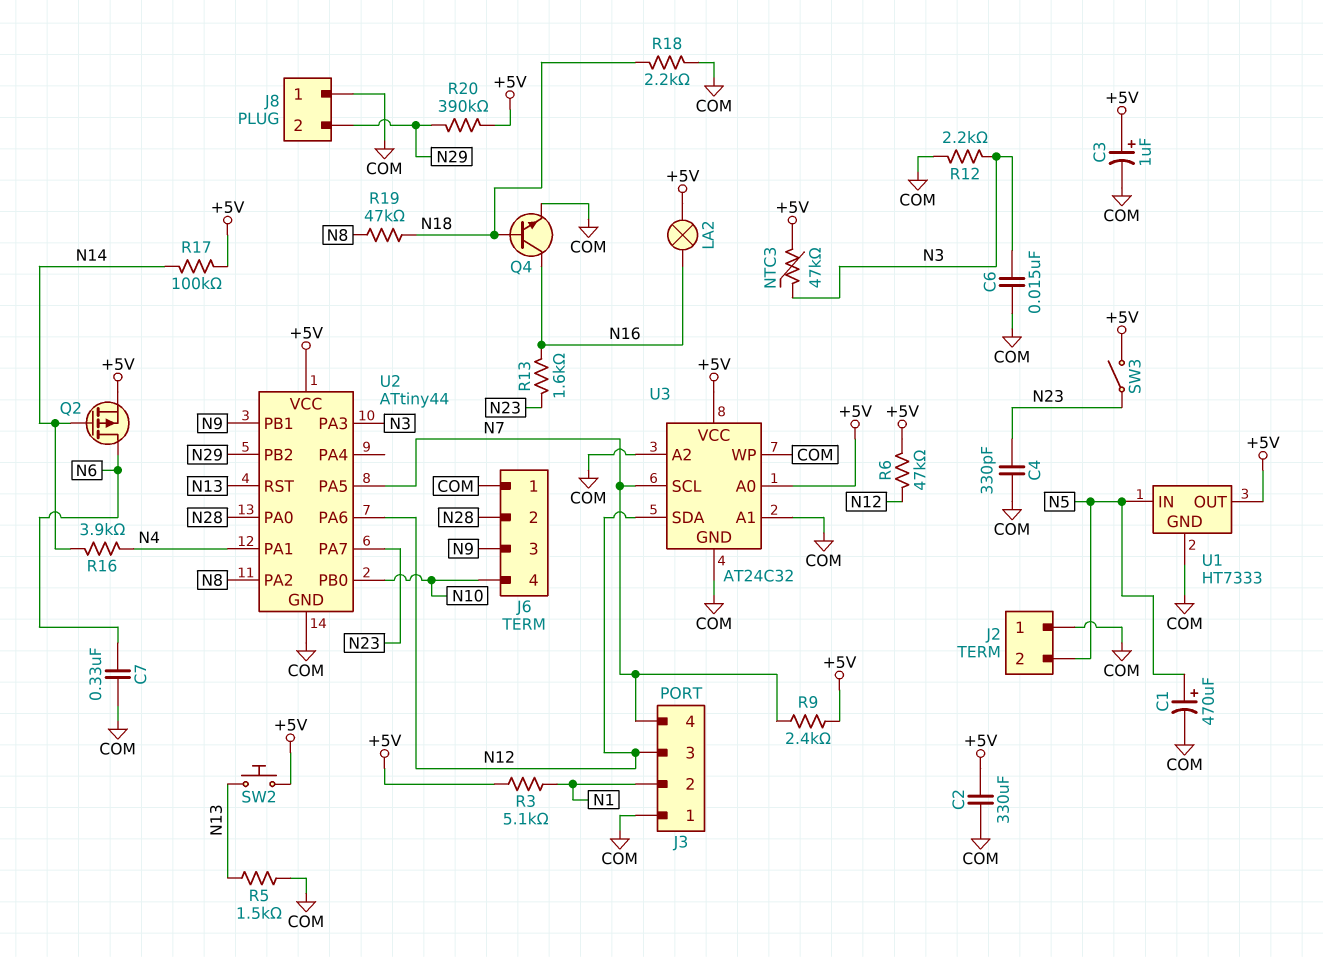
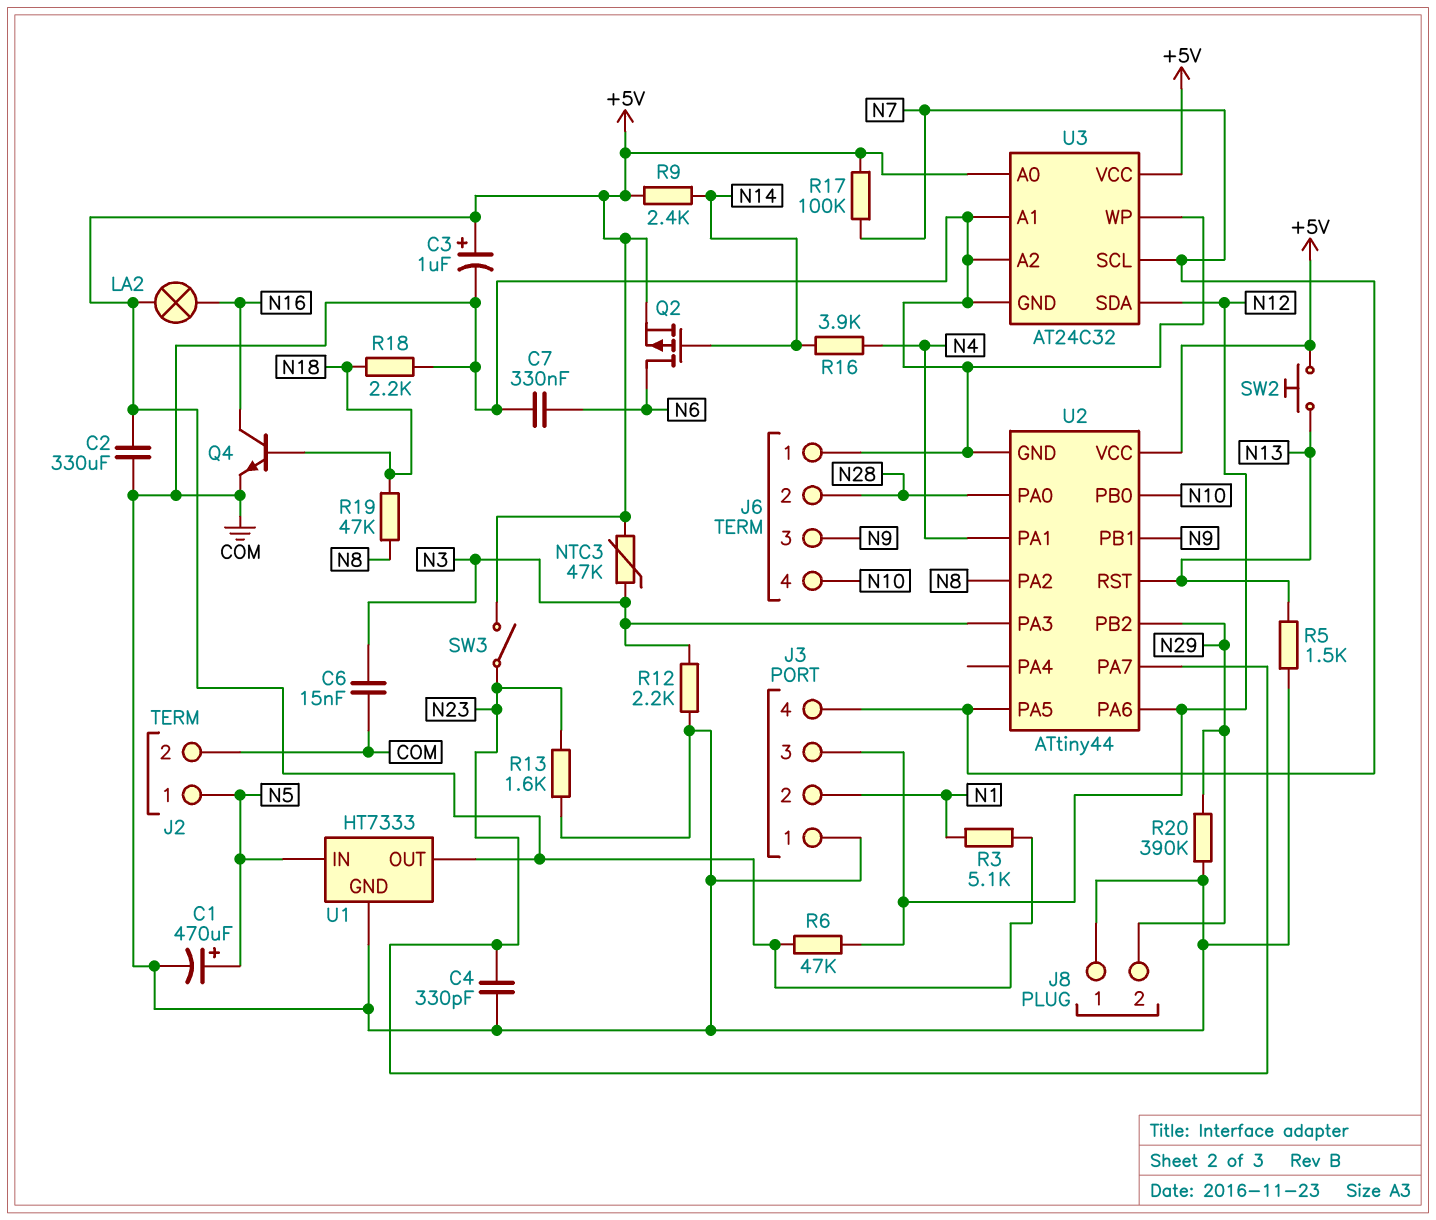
J2 pin 1: COM -> N5
J2 pin 2: N5 -> COM
R9: 2.4k (+5V, N7) -> 2.4k (+5V, N14)
R13: 1.6k (N16, N23) -> 1.6k (COM, N23)
R17: 100k (+5V, N14) -> 100k (+5V, N7)
R20: 390k (+5V, N29) -> 390k (COM, N29)

